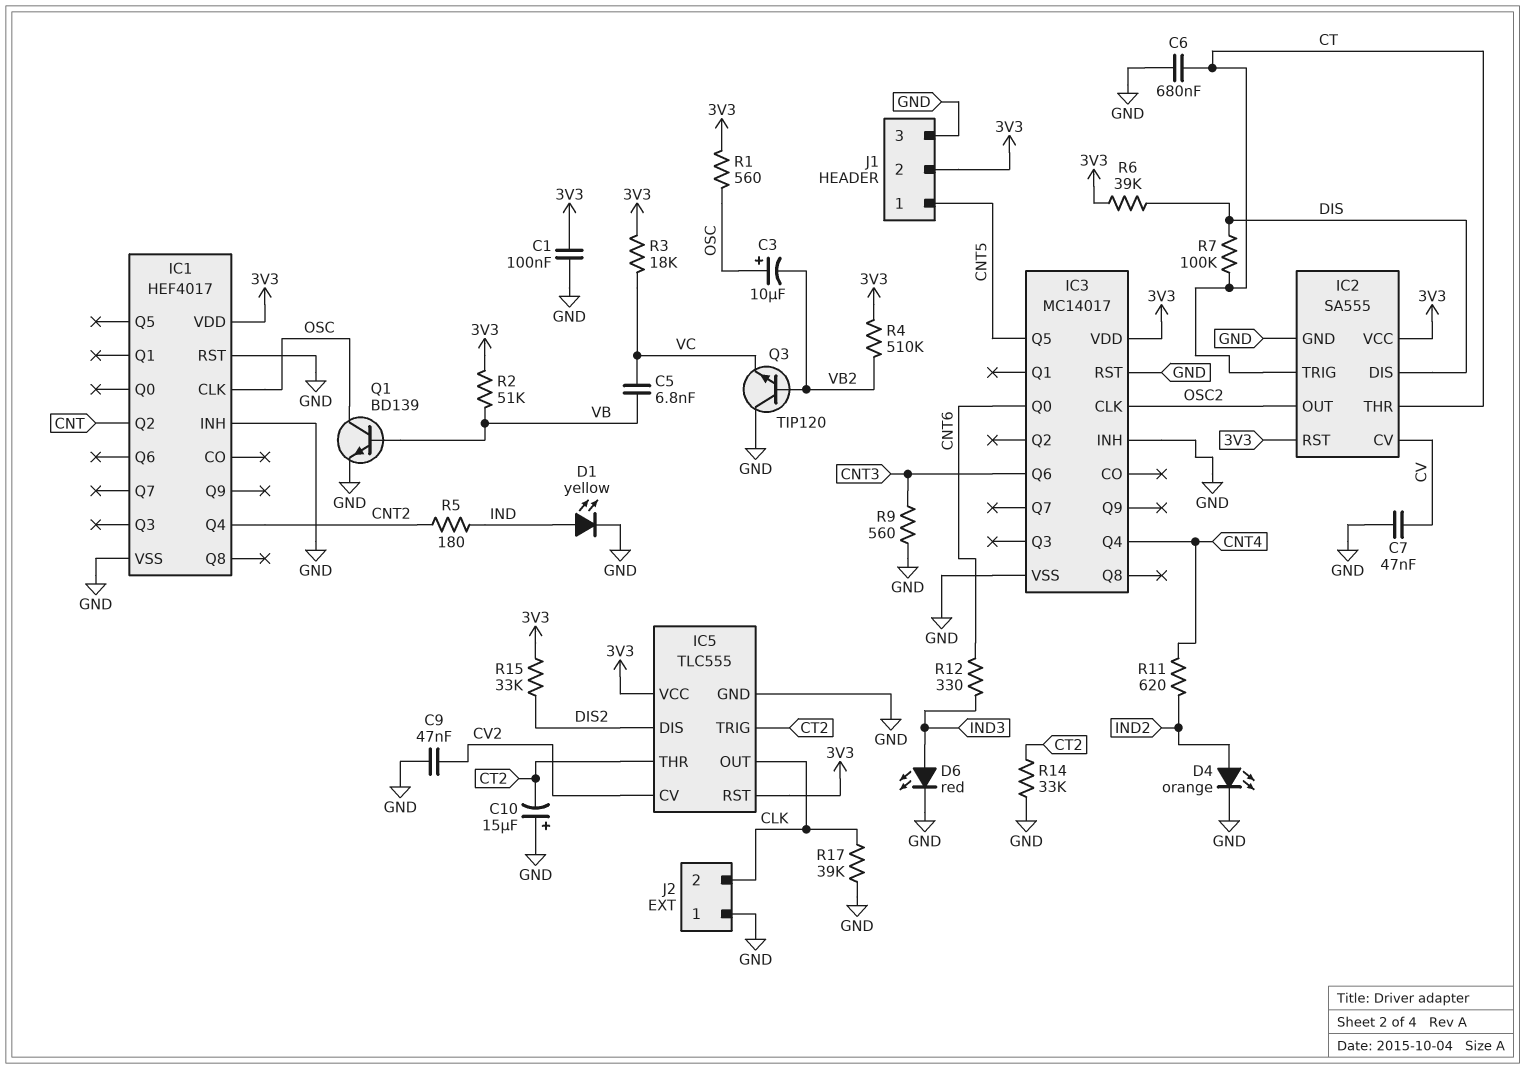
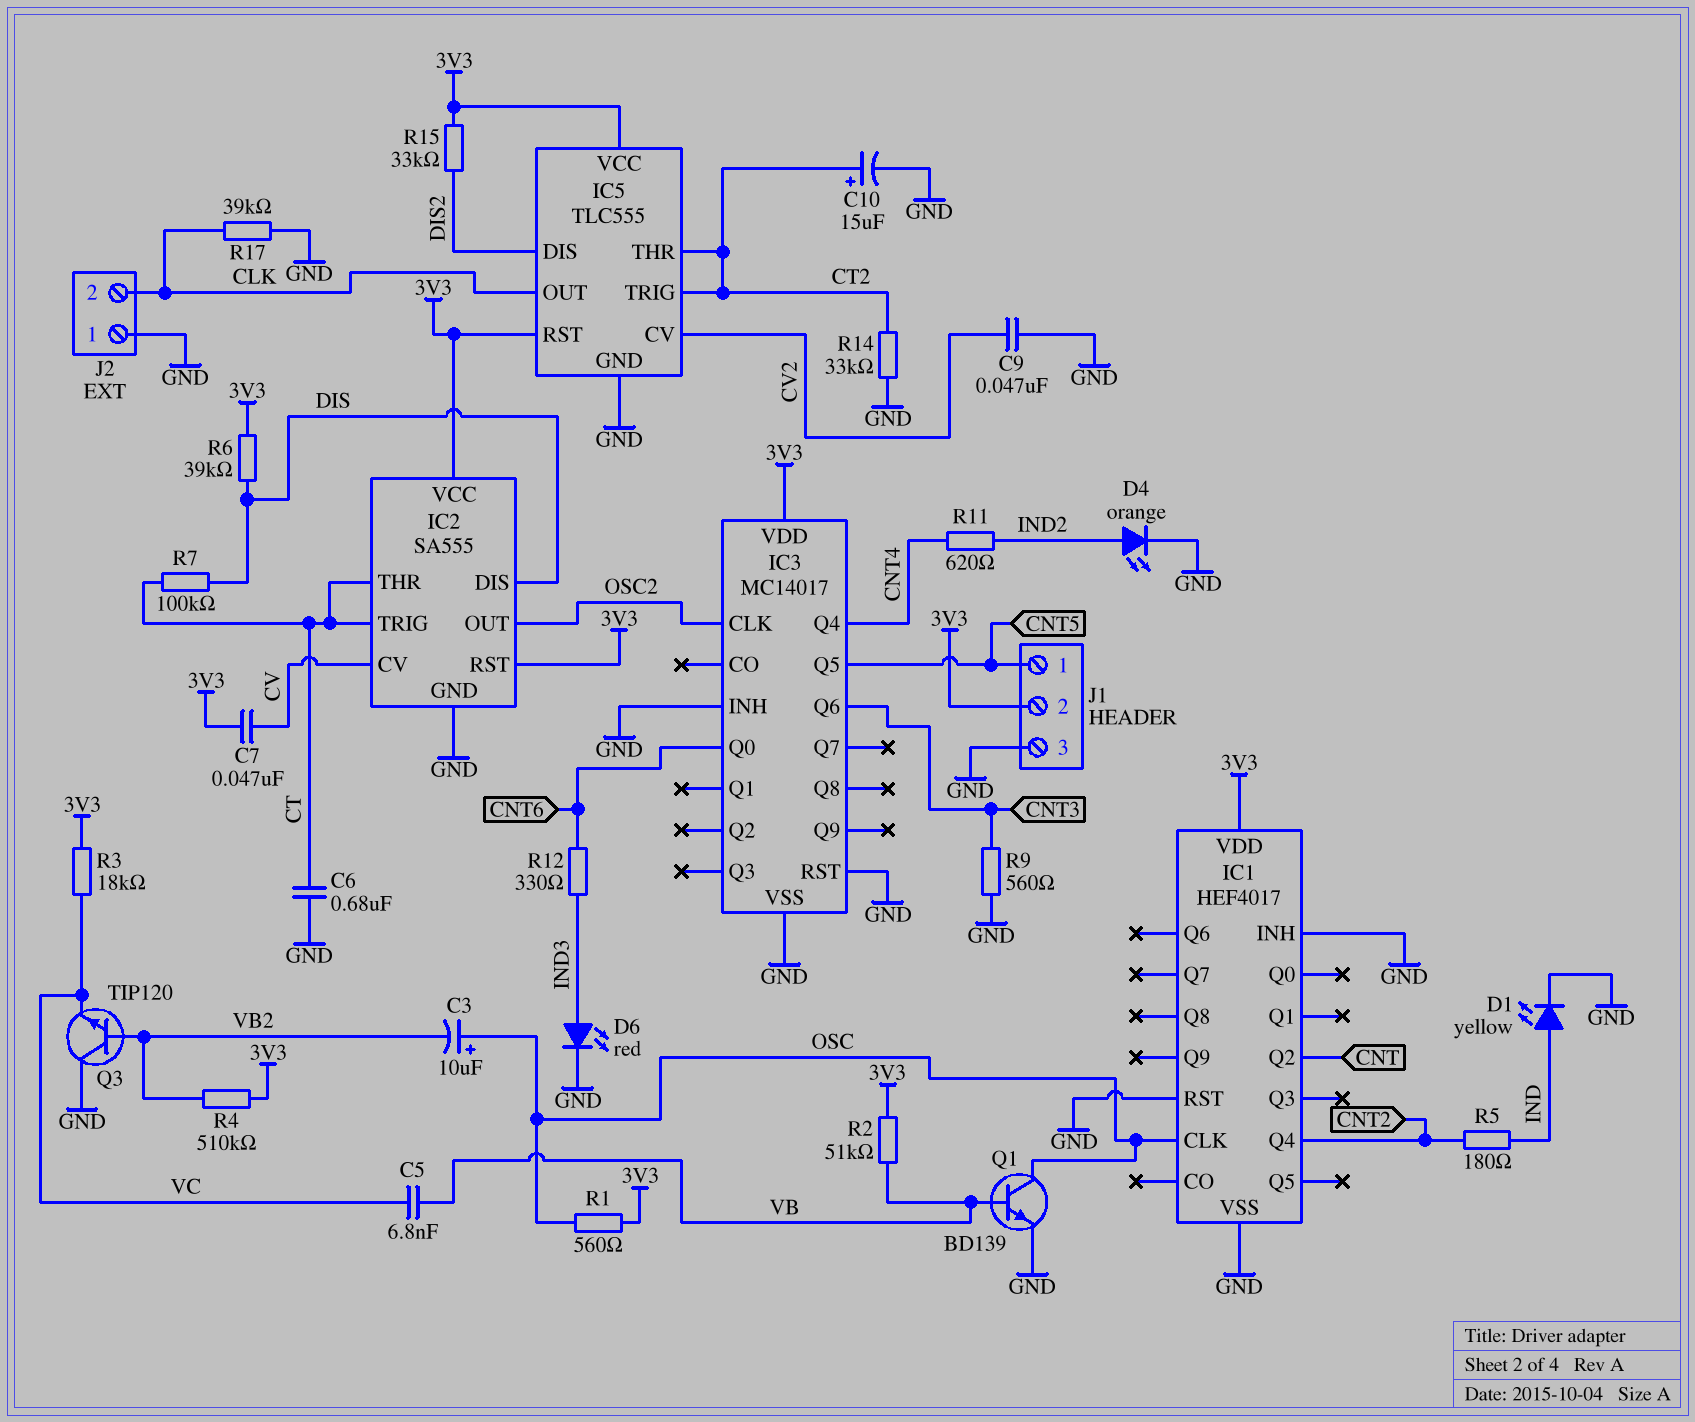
C1: 100nF (3V3, GND) -> none
C7: 47nF (CV, GND) -> 47nF (3V3, CV)
C10: 15uF (plus GND, minus CT2) -> 15uF (plus CT2, minus GND)

